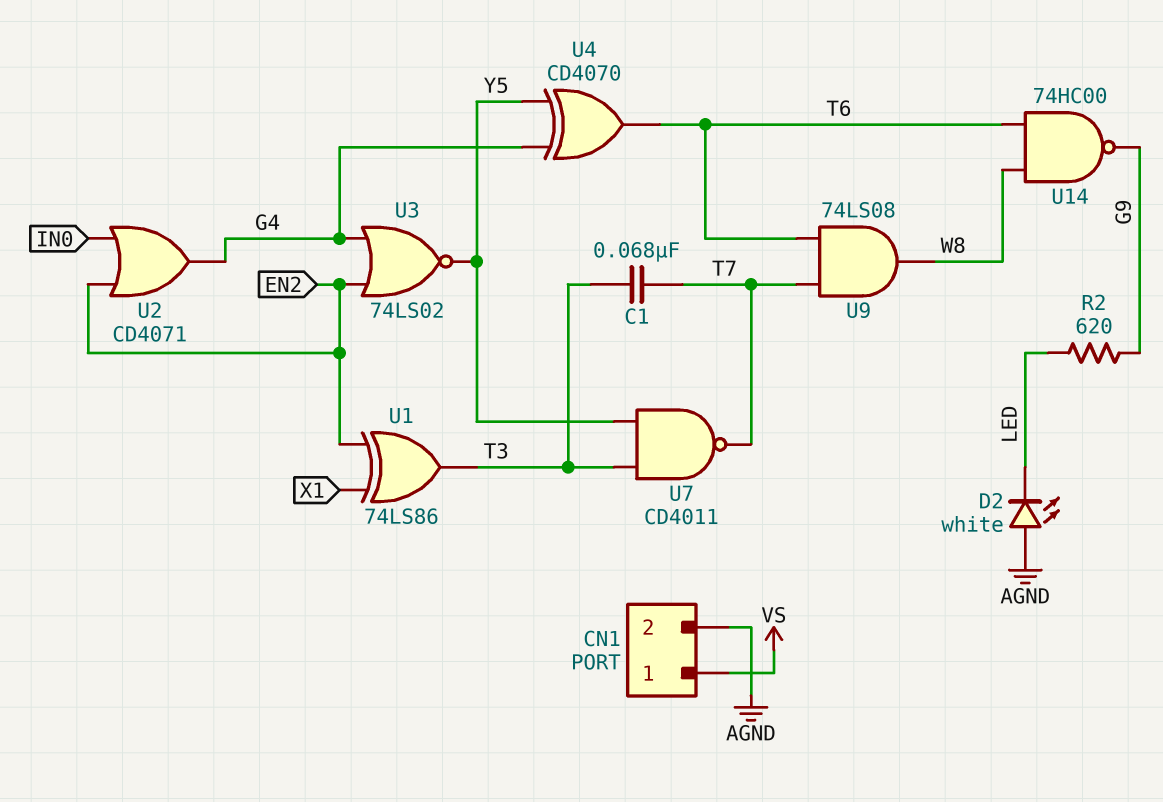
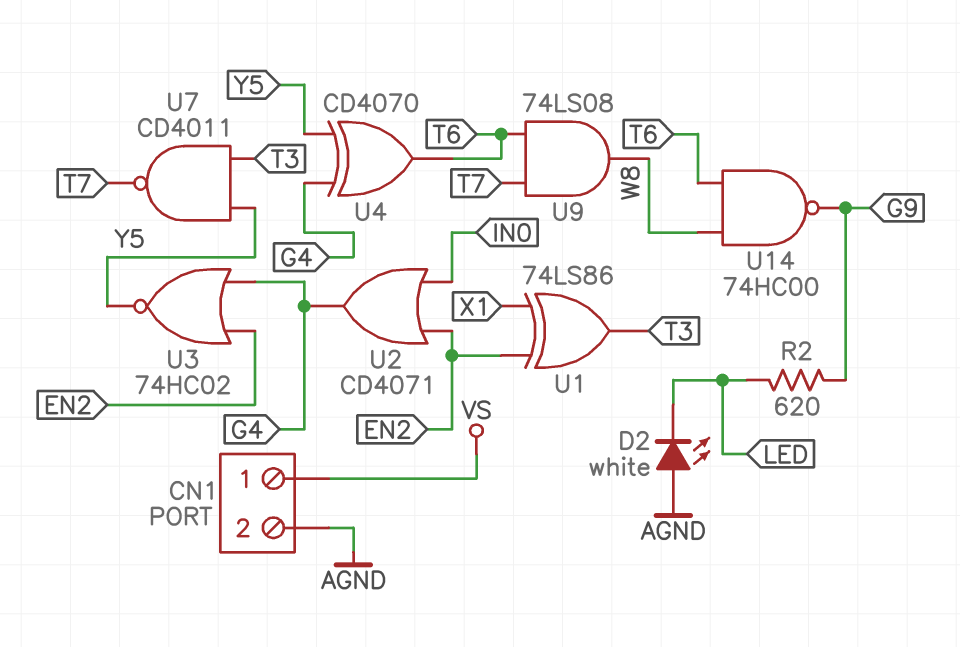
C1: 68nF (T3, T7) -> none
U3: NOR 74LS02 (in EN2, in G4, out Y5) -> NOR 74HC02 (in EN2, in G4, out Y5)

